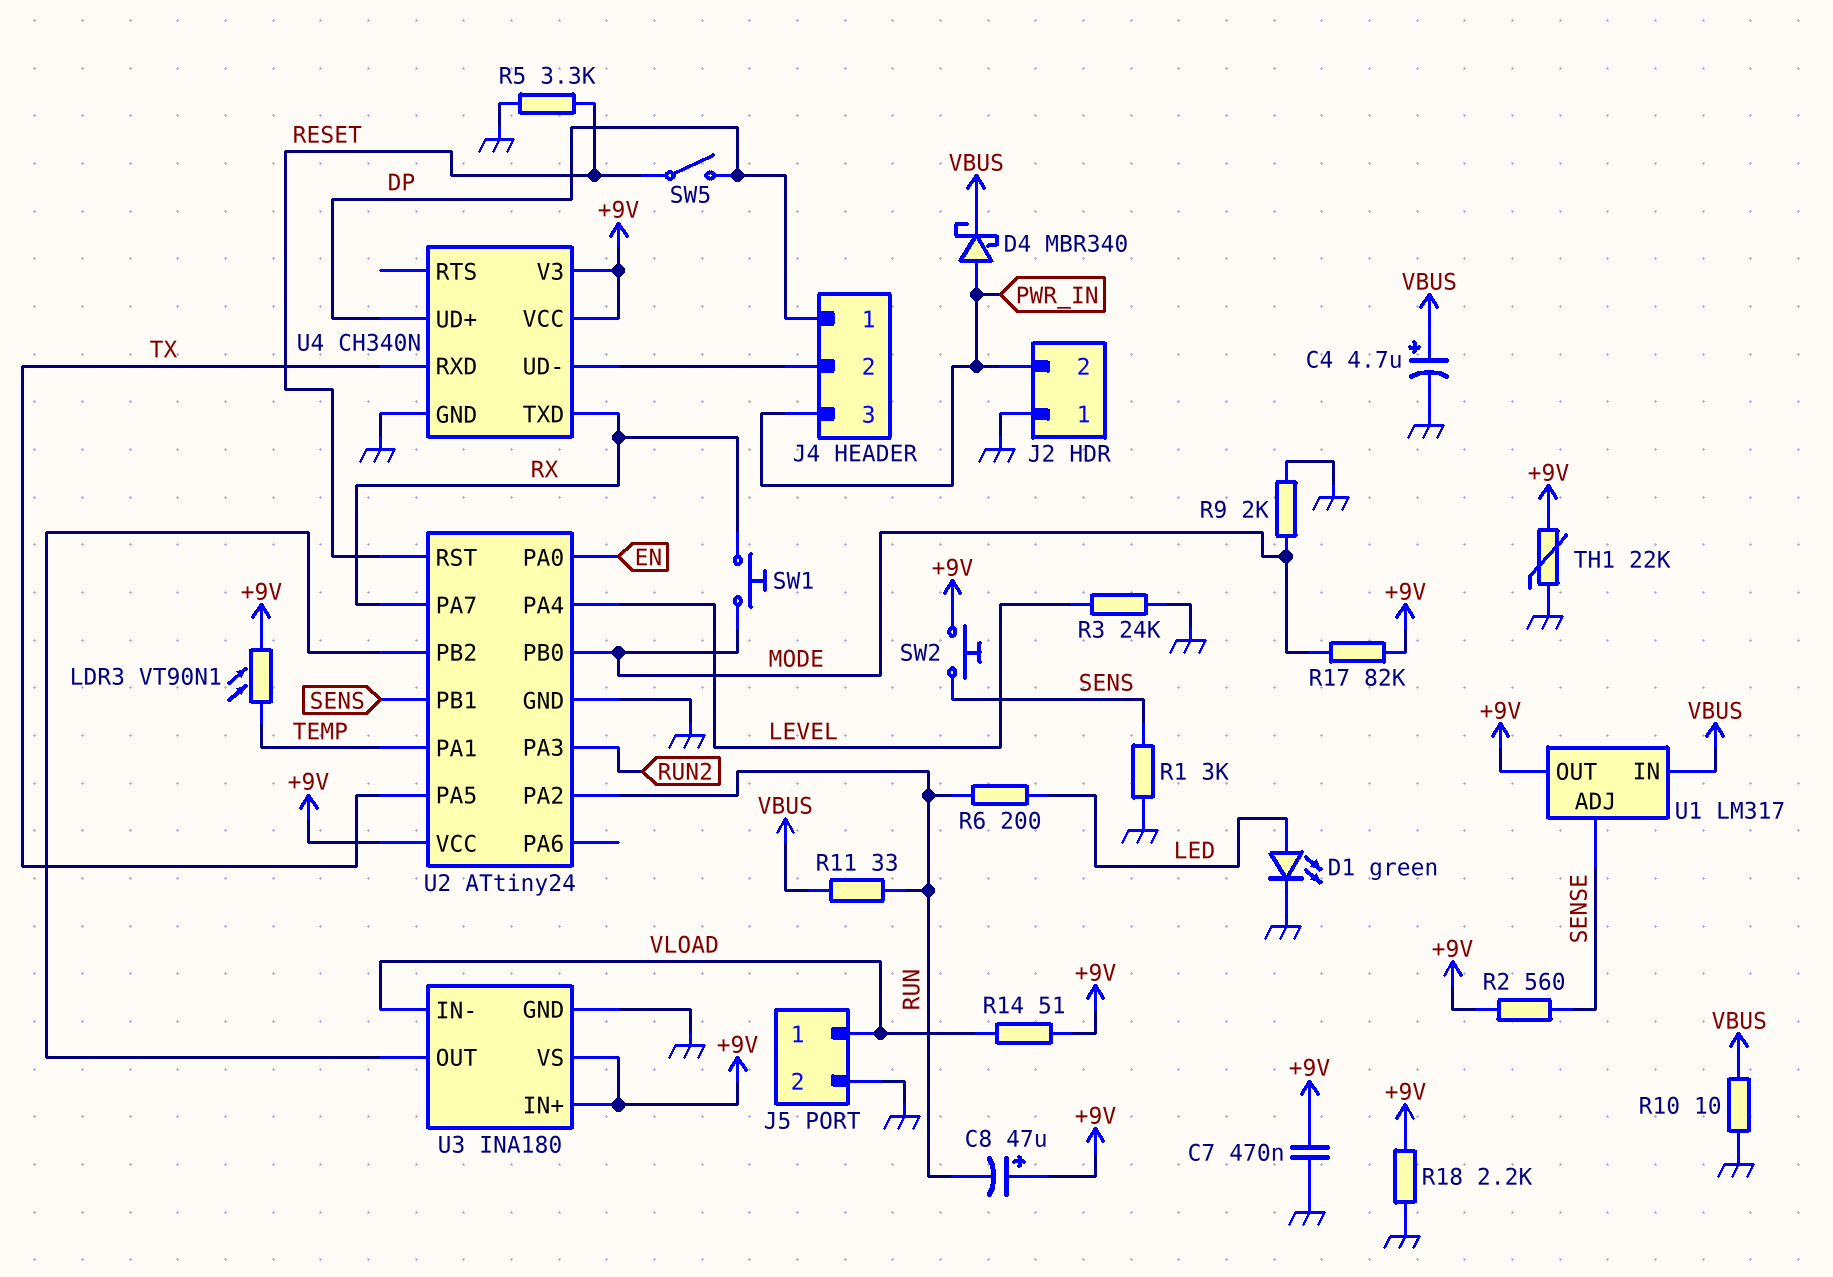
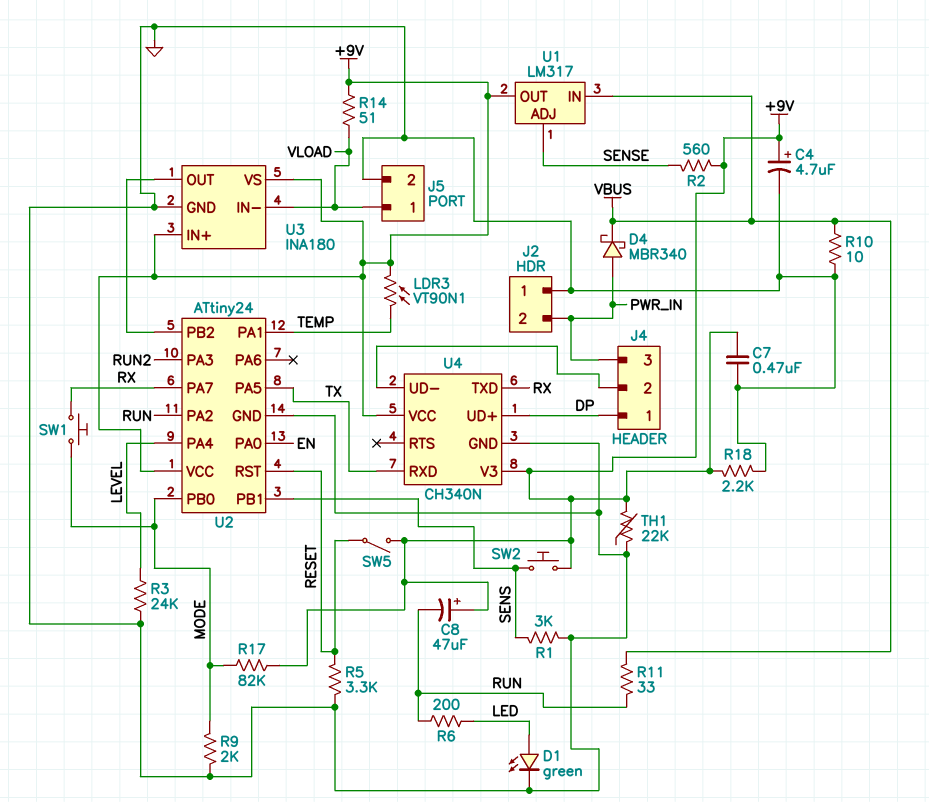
C4: 4.7uF (plus VBUS, minus GND) -> 4.7uF (plus +9V, minus GND)
SW5: switch (DP, RESET) -> switch (+9V, RESET)

